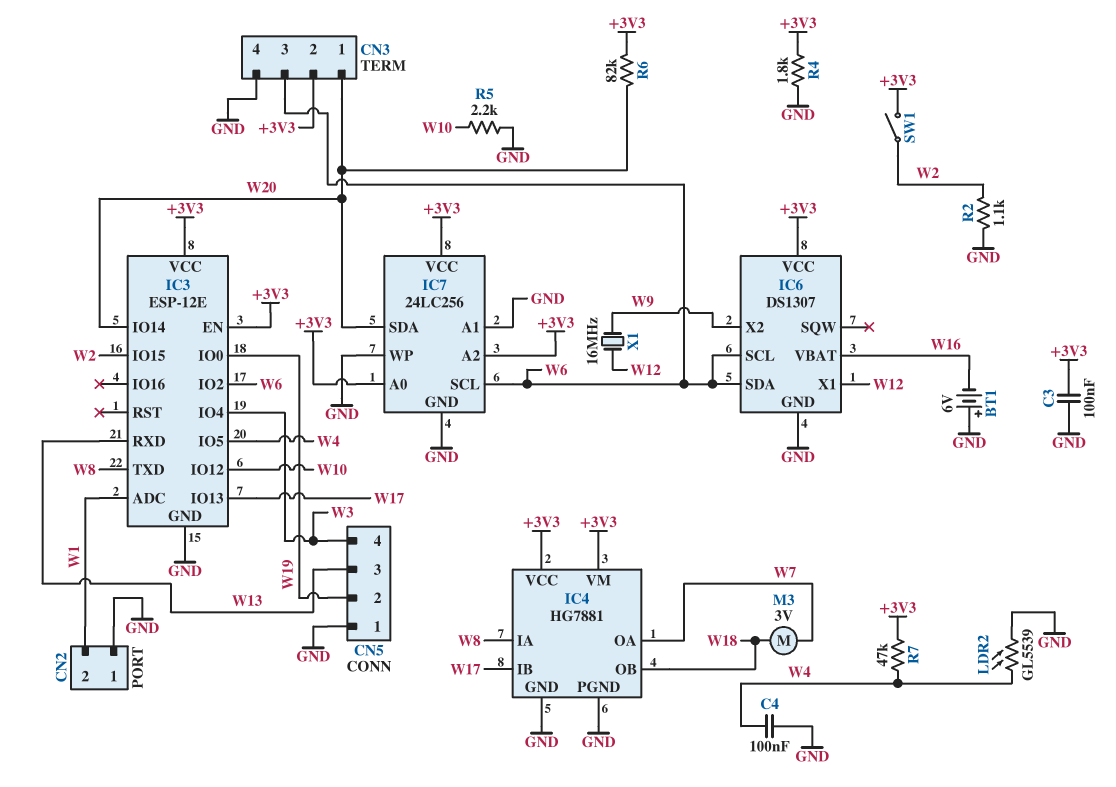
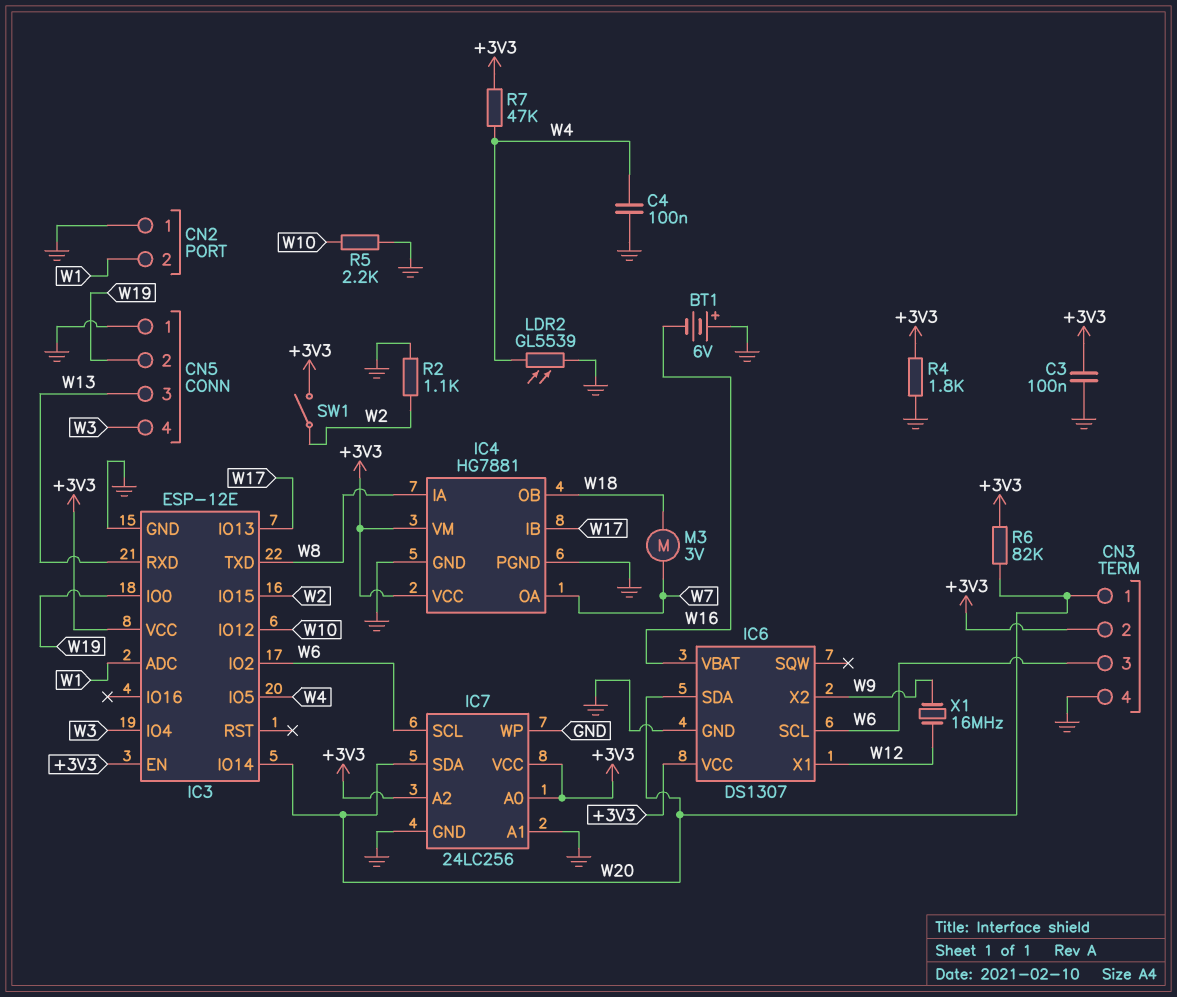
IC6 pin SDA: W6 -> W20

